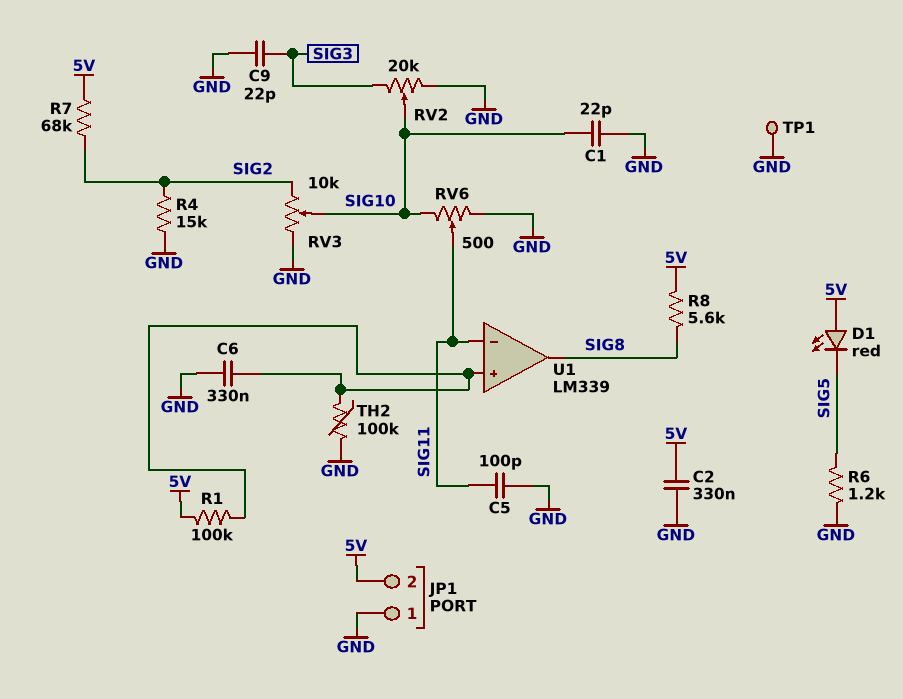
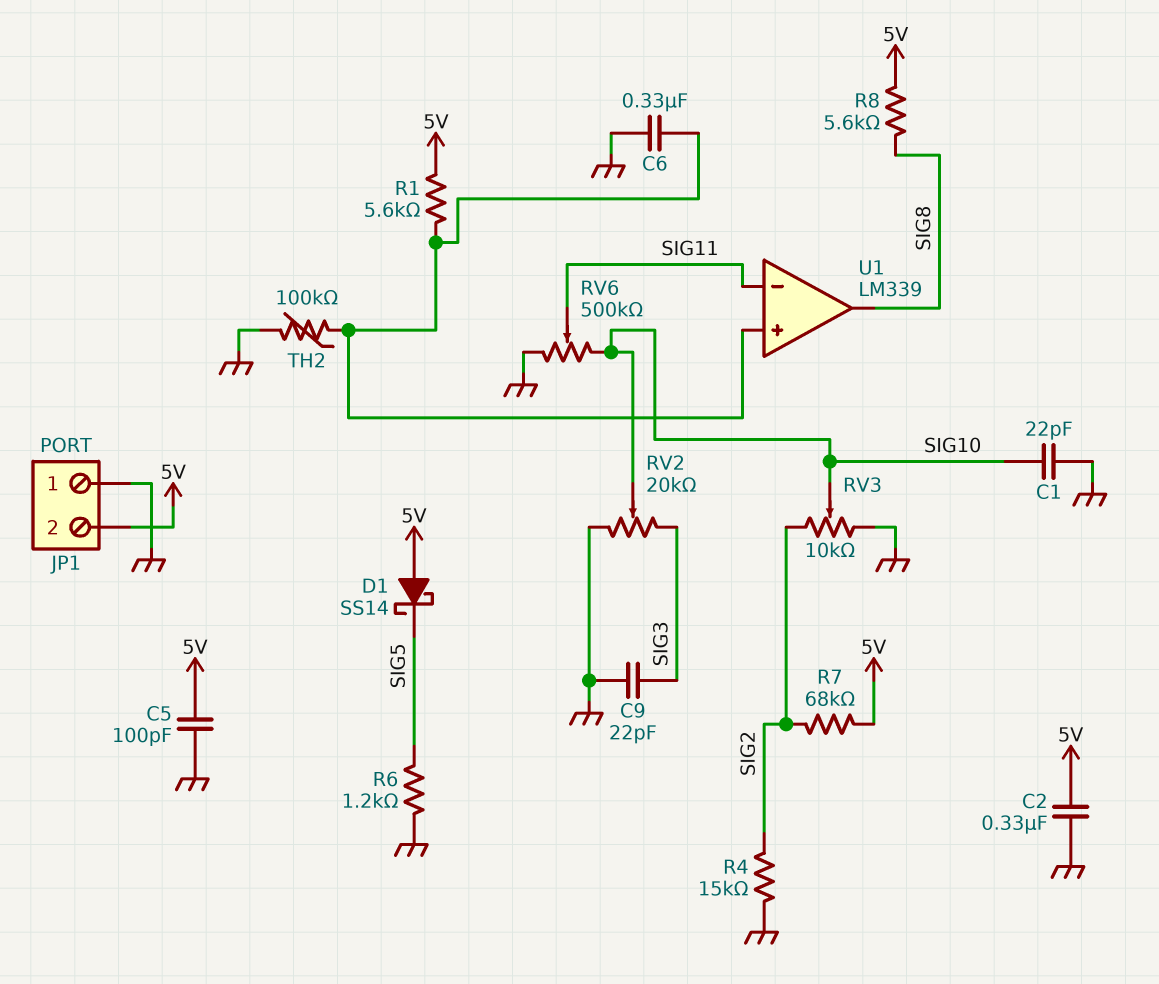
C5: 100pF (GND, SIG11) -> 100pF (5V, GND)
D1: LED red (A 5V, K SIG5) -> schottky SS14 (A 5V, K SIG5)
R1: 100k (5V, U1/in+) -> 5.6k (5V, U1/in+)
RV6: 500 (GND, SIG10, wiper SIG11) -> 500k (GND, SIG10, wiper SIG11)
TP1: test point (GND) -> none

